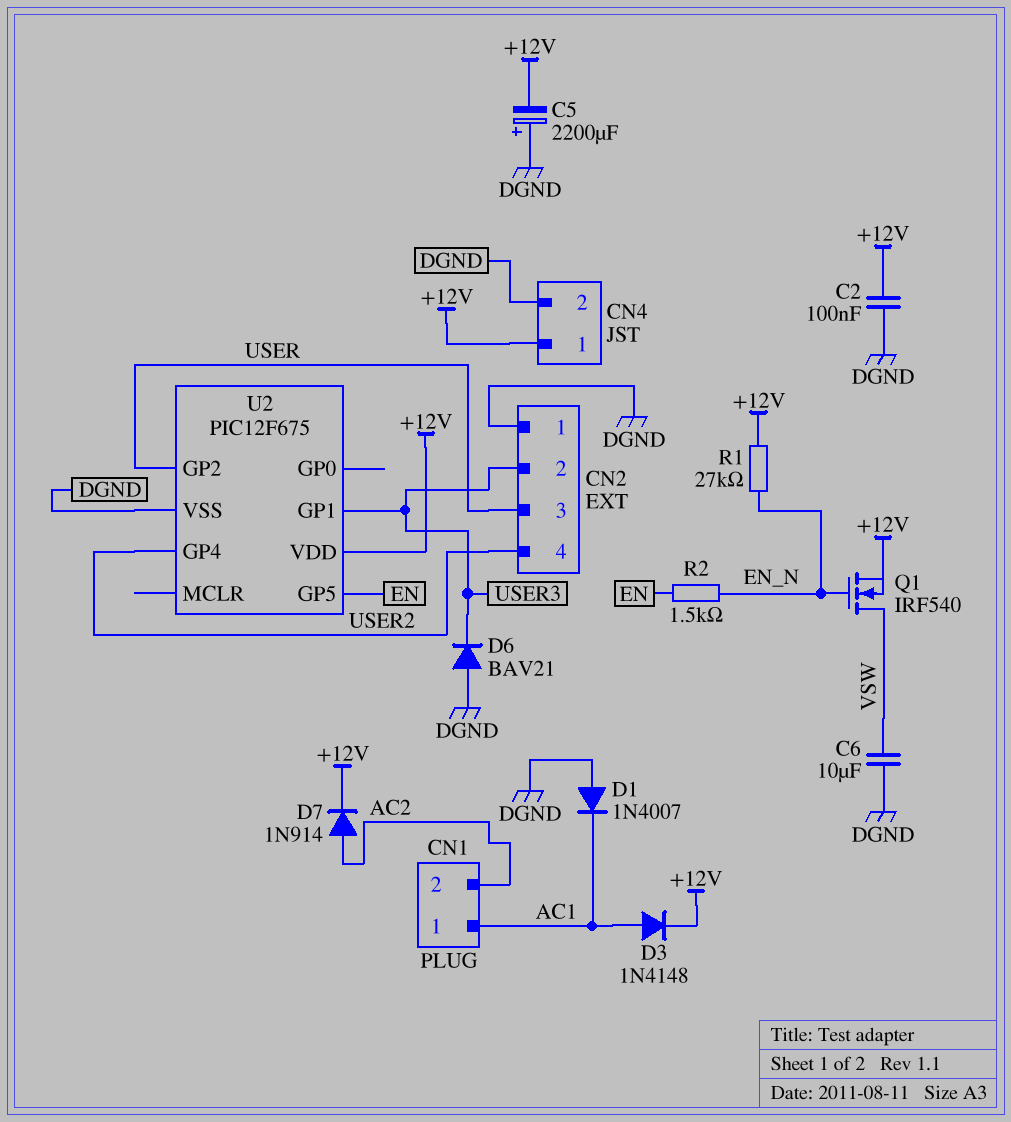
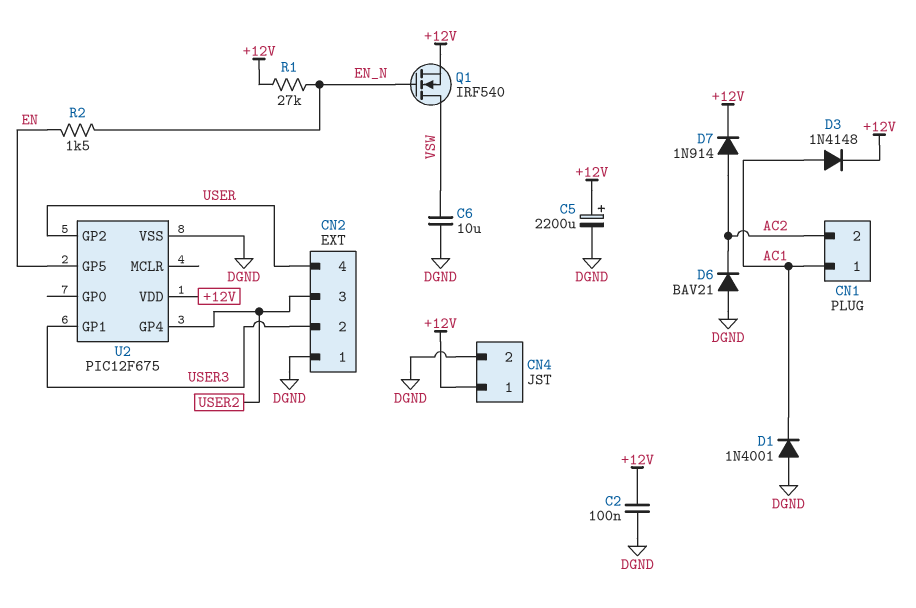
C5: 2200uF (plus DGND, minus +12V) -> 2200uF (plus +12V, minus DGND)
CN2 pin 3: USER -> USER2
CN2 pin 4: USER2 -> USER
D1: diode 1N4007 (A DGND, K AC1) -> diode 1N4001 (A DGND, K AC1)
D6: diode BAV21 (A DGND, K USER3) -> diode BAV21 (A DGND, K AC2)

